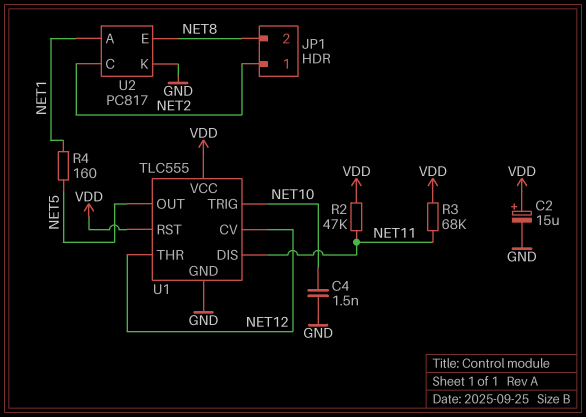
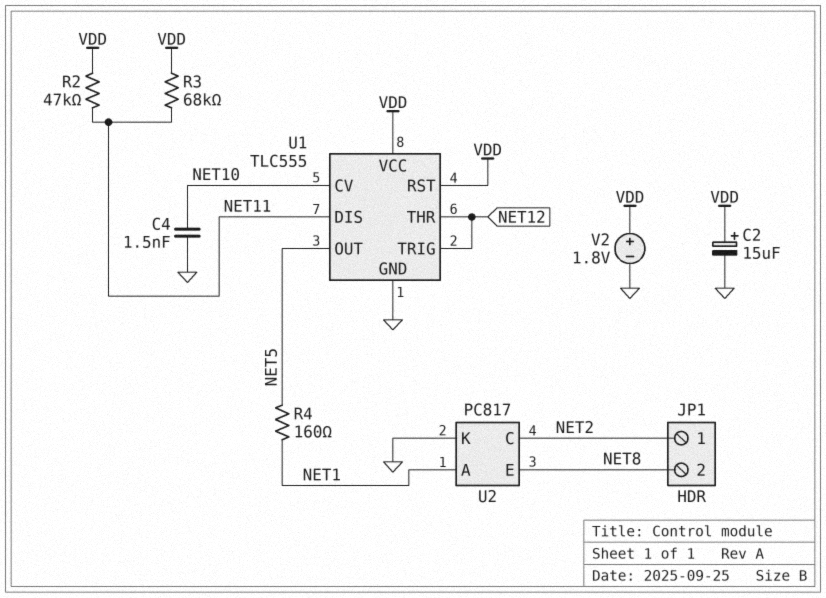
U1 pin CV: NET12 -> NET10
U1 pin TRIG: NET10 -> NET12
V2: none -> 1.8V (plus VDD, minus GND)

